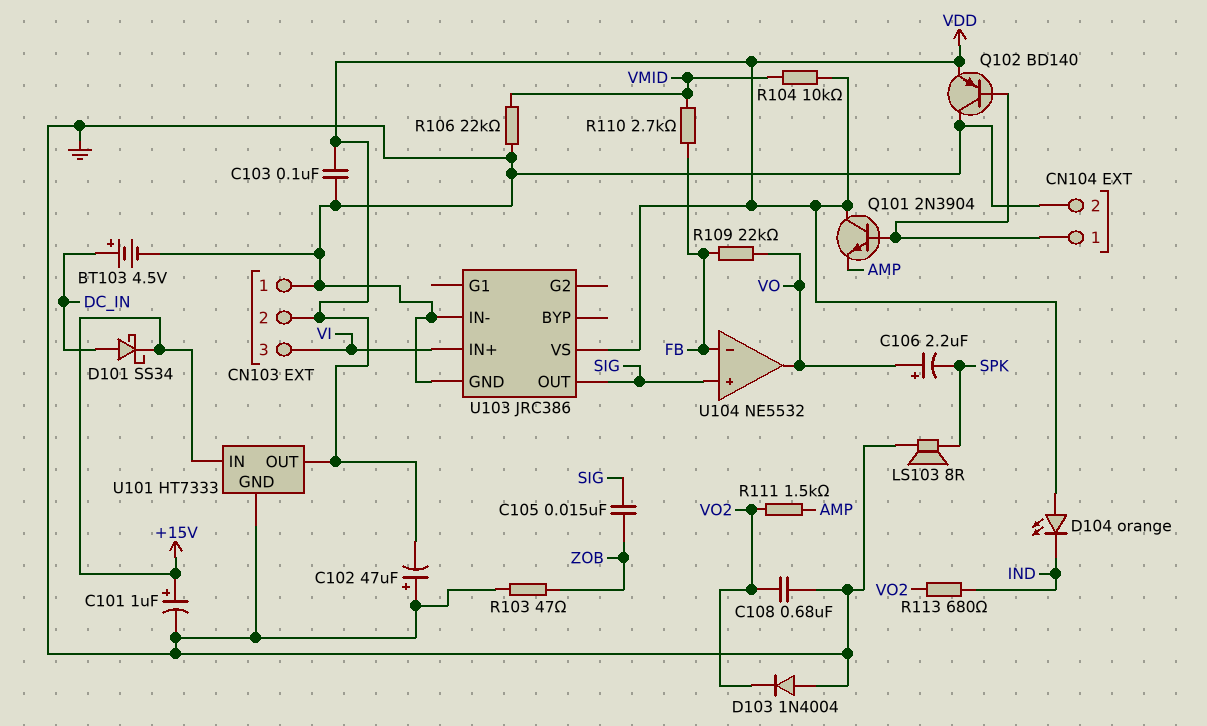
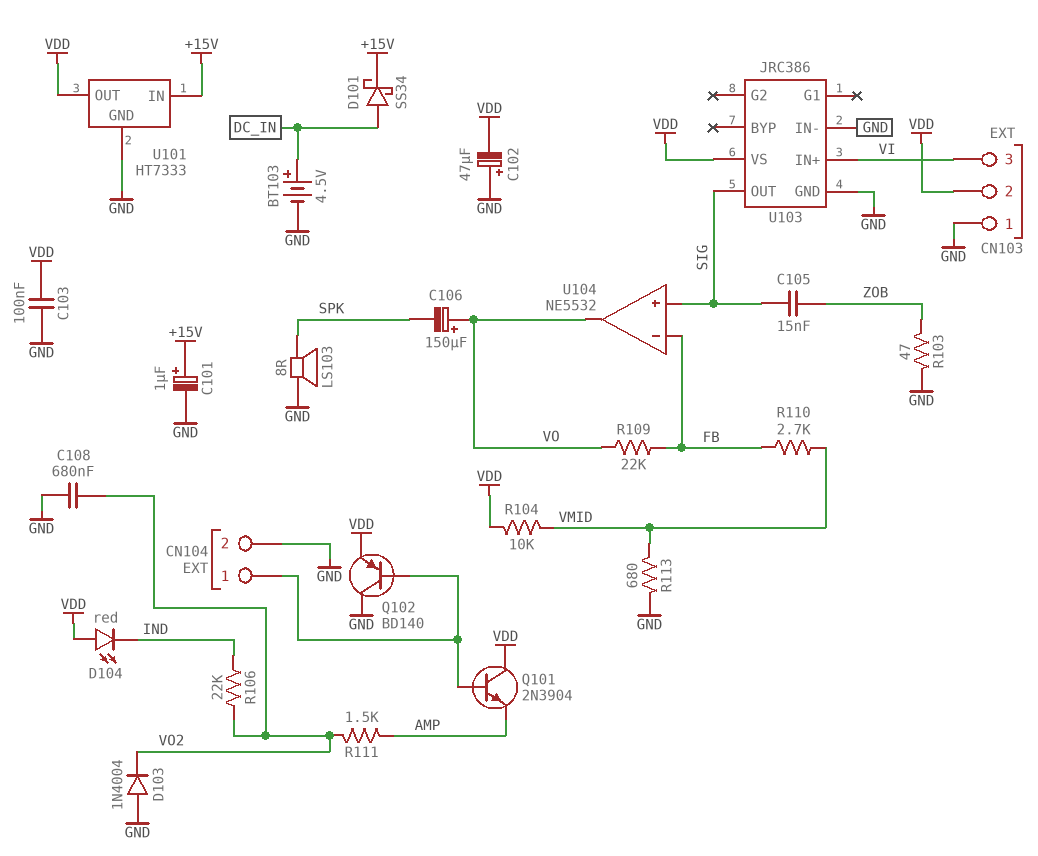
C106: 2.2uF (plus VO, minus SPK) -> 150uF (plus VO, minus SPK)
D104: LED orange (A VDD, K IND) -> LED red (A VDD, K IND)
R106: 22k (GND, VMID) -> 22k (IND, VO2)
R113: 680 (IND, VO2) -> 680 (GND, VMID)

